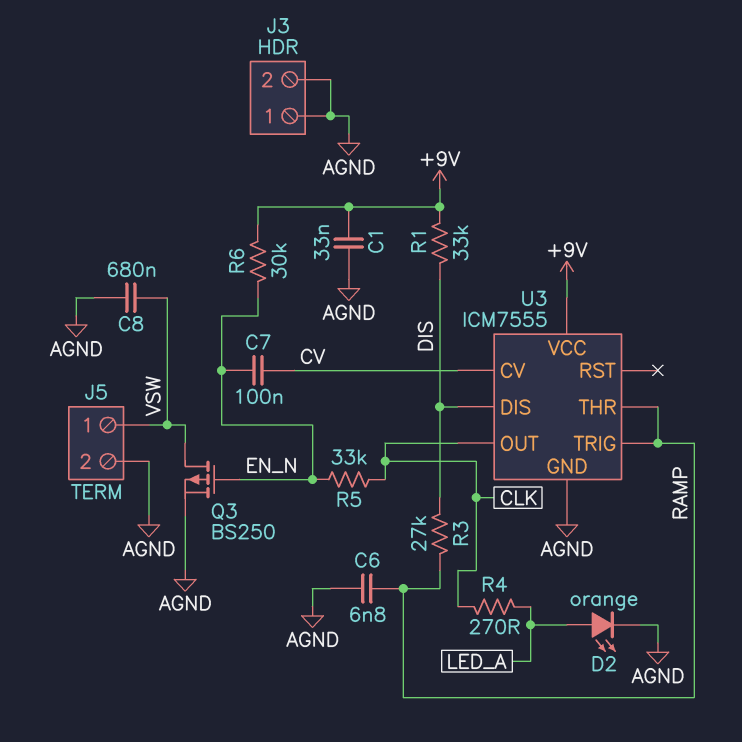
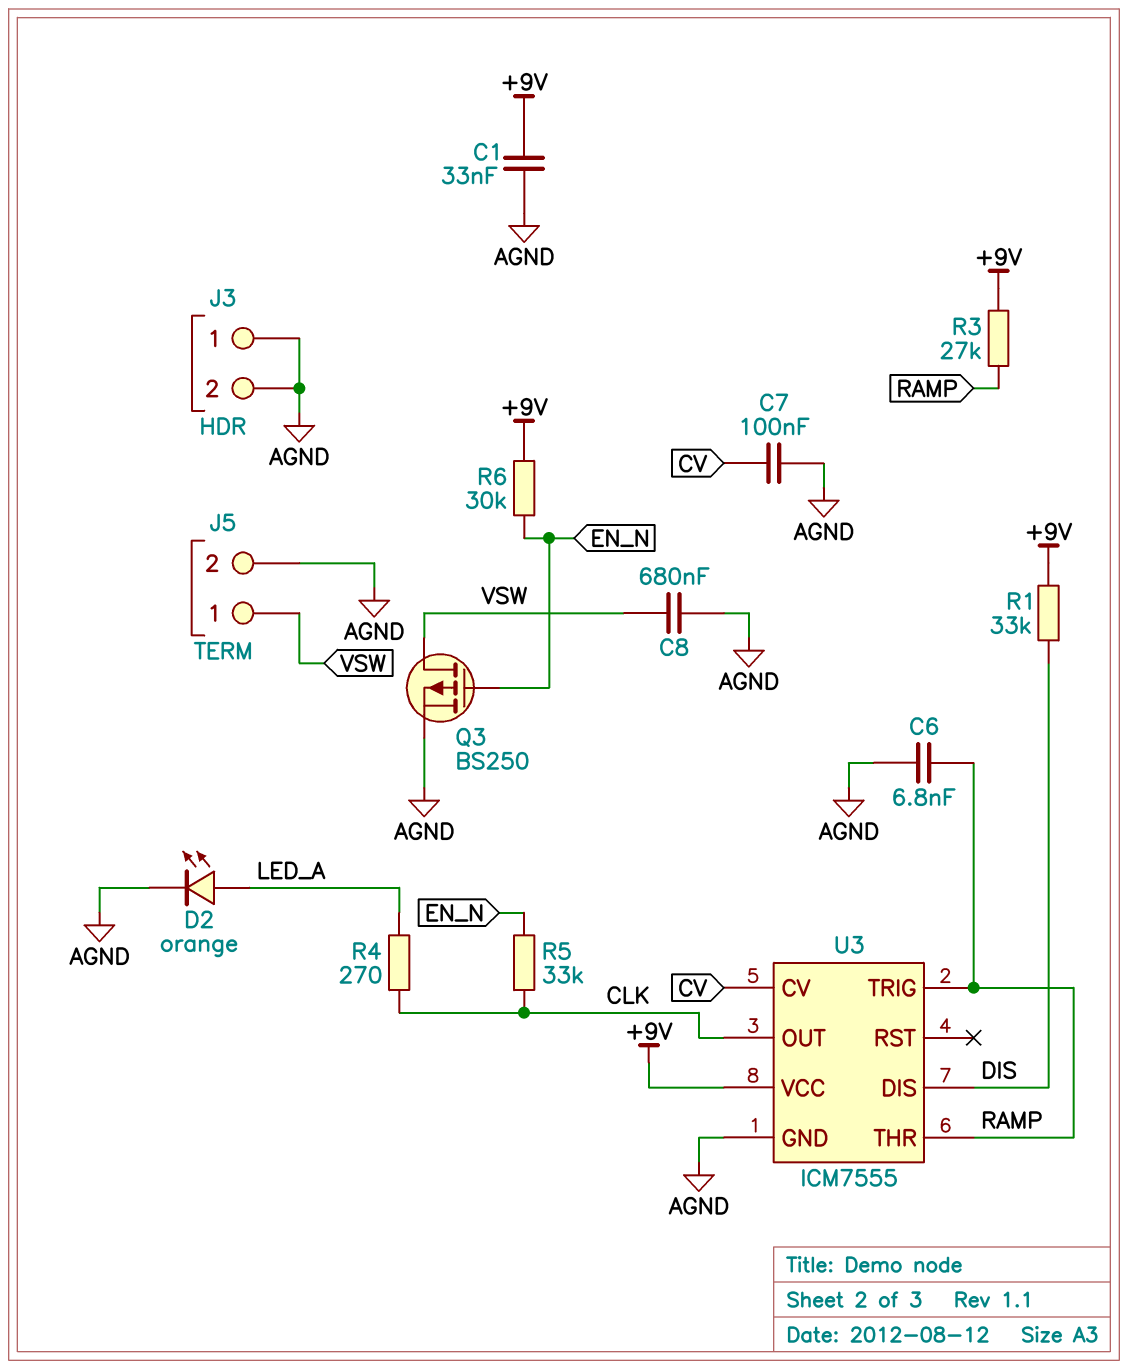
C7: 100nF (CV, EN_N) -> 100nF (AGND, CV)
R3: 27k (DIS, RAMP) -> 27k (+9V, RAMP)

